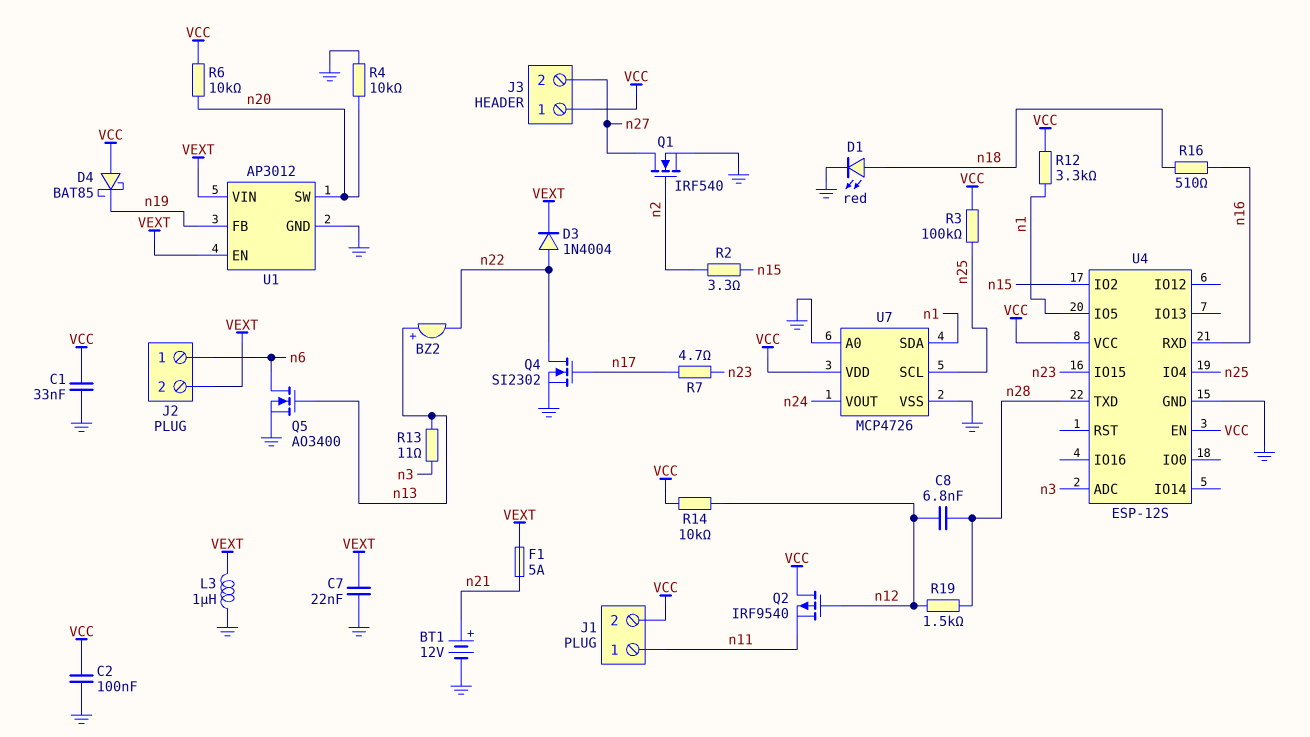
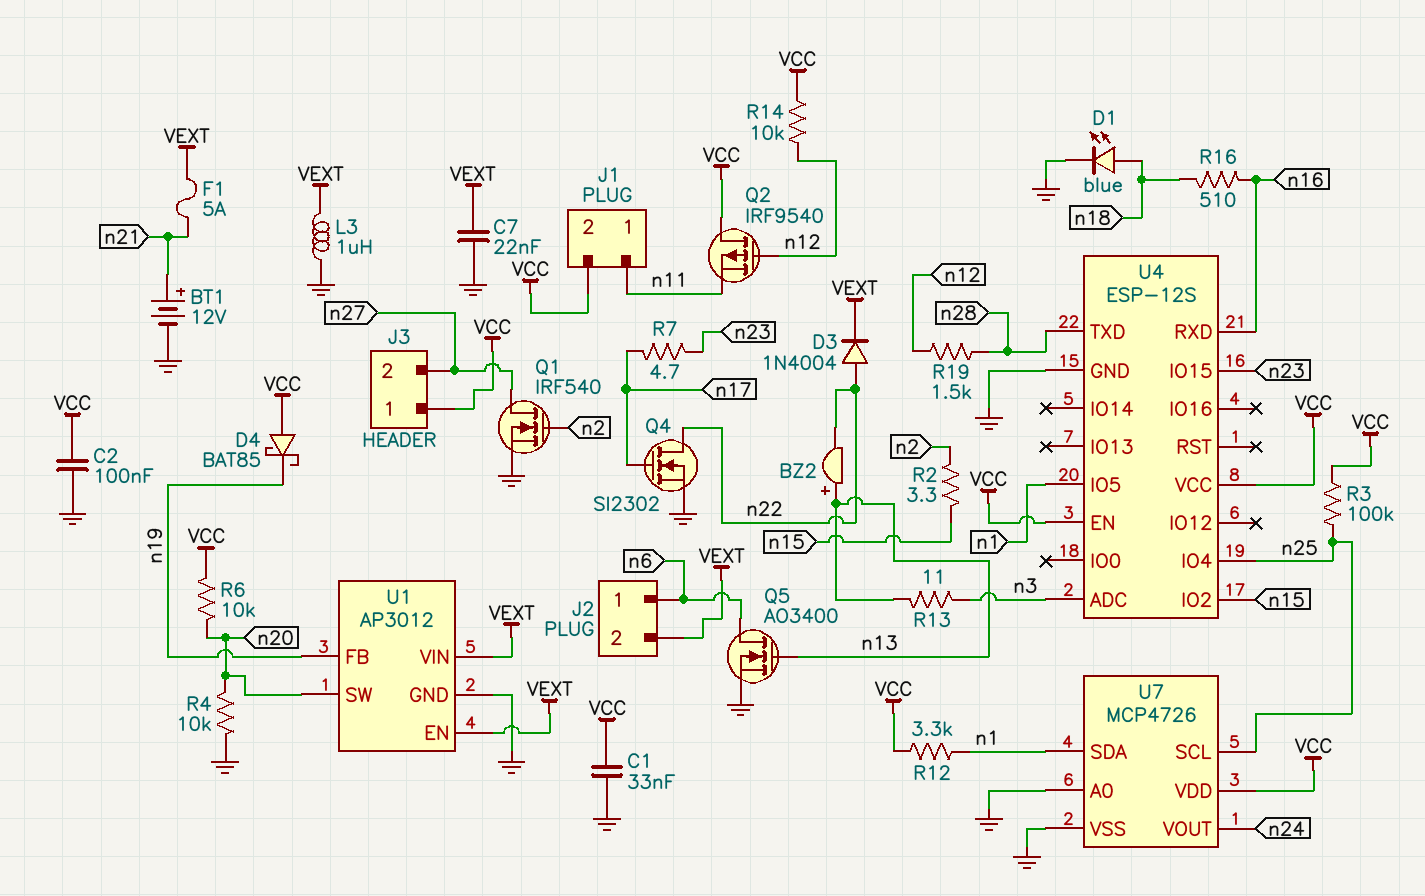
C8: 6.8nF (n12, n28) -> none
D1: LED red (A n18, K GND) -> LED blue (A n18, K GND)

